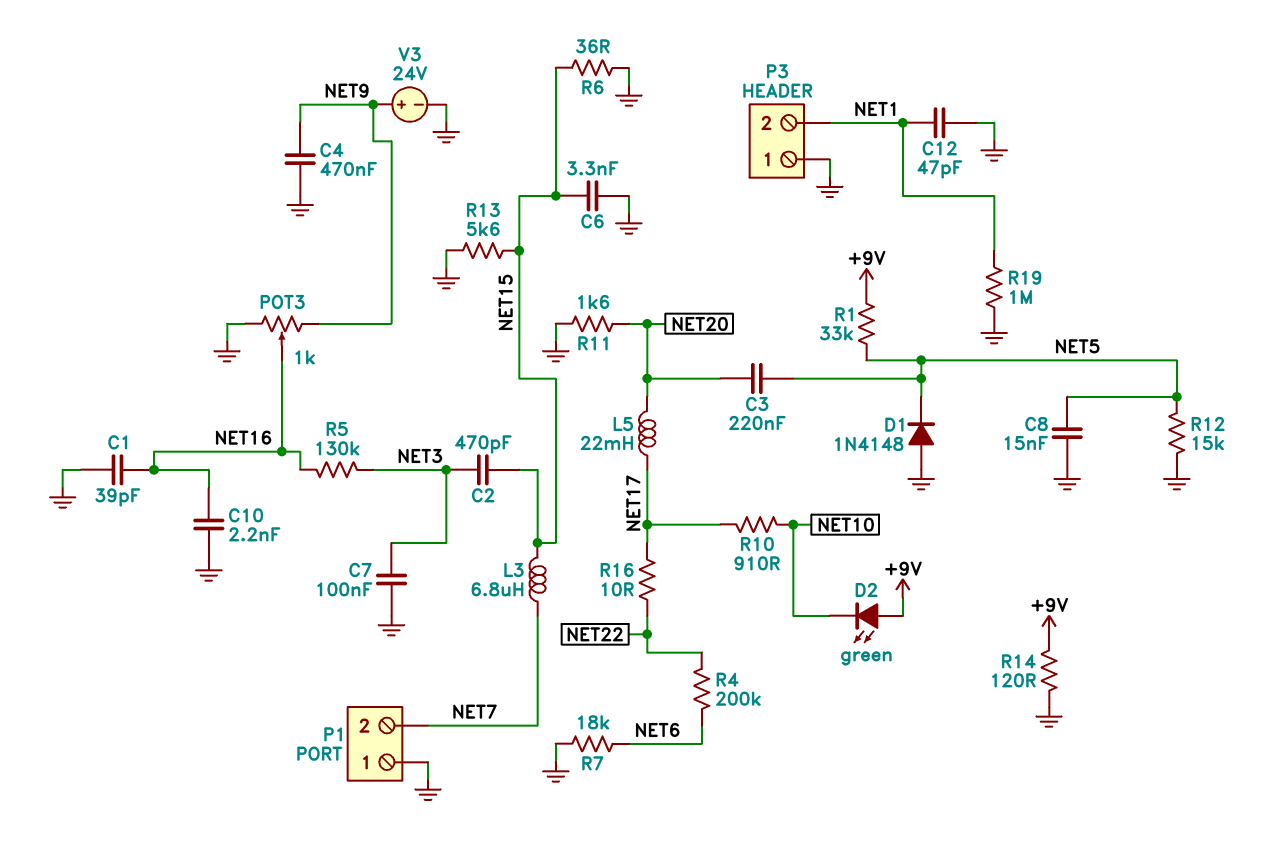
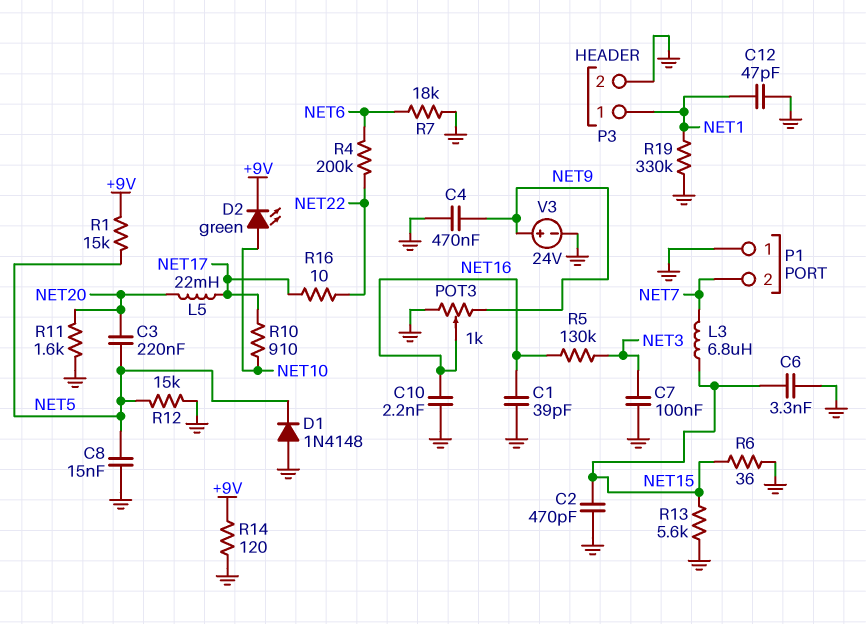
C2: 470pF (NET3, NET15) -> 470pF (GND, NET15)
D2: LED green (A +9V, K NET10) -> LED green (A NET10, K +9V)
P3 pin 1: GND -> NET1
P3 pin 2: NET1 -> GND
R1: 33k (+9V, NET5) -> 15k (+9V, NET5)
R19: 1M (GND, NET1) -> 330k (GND, NET1)

